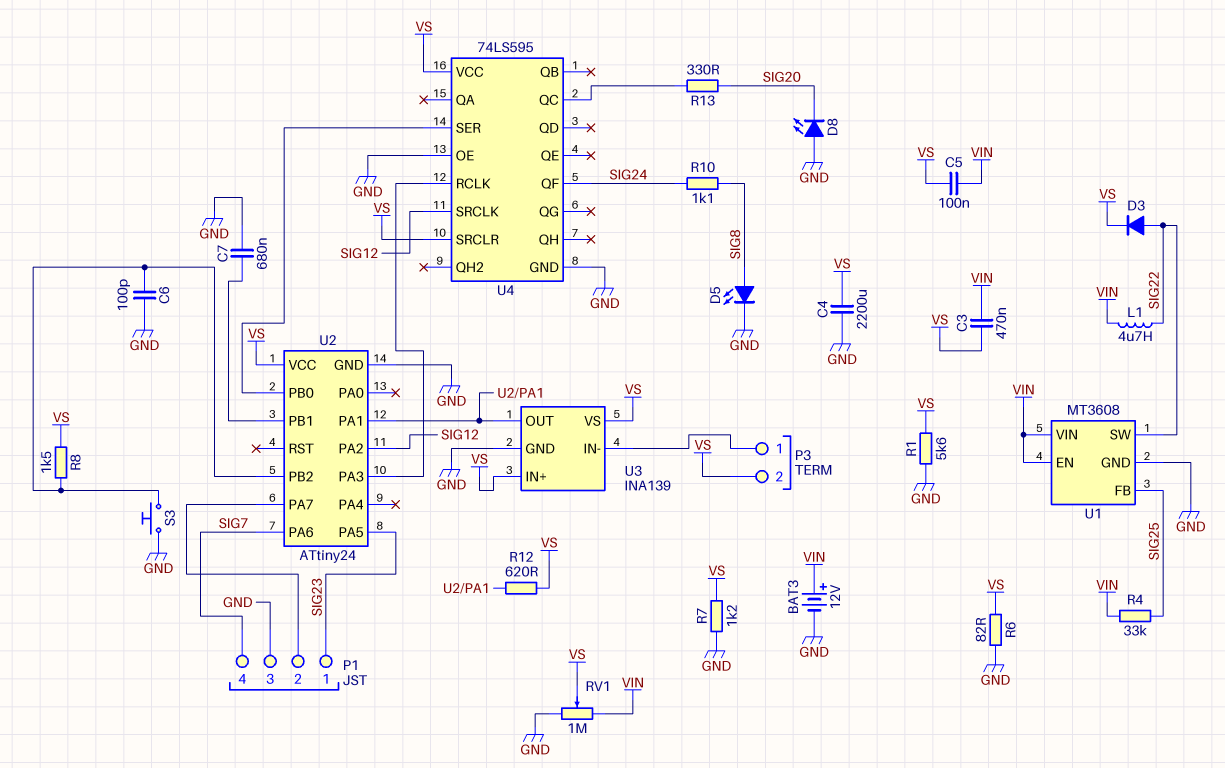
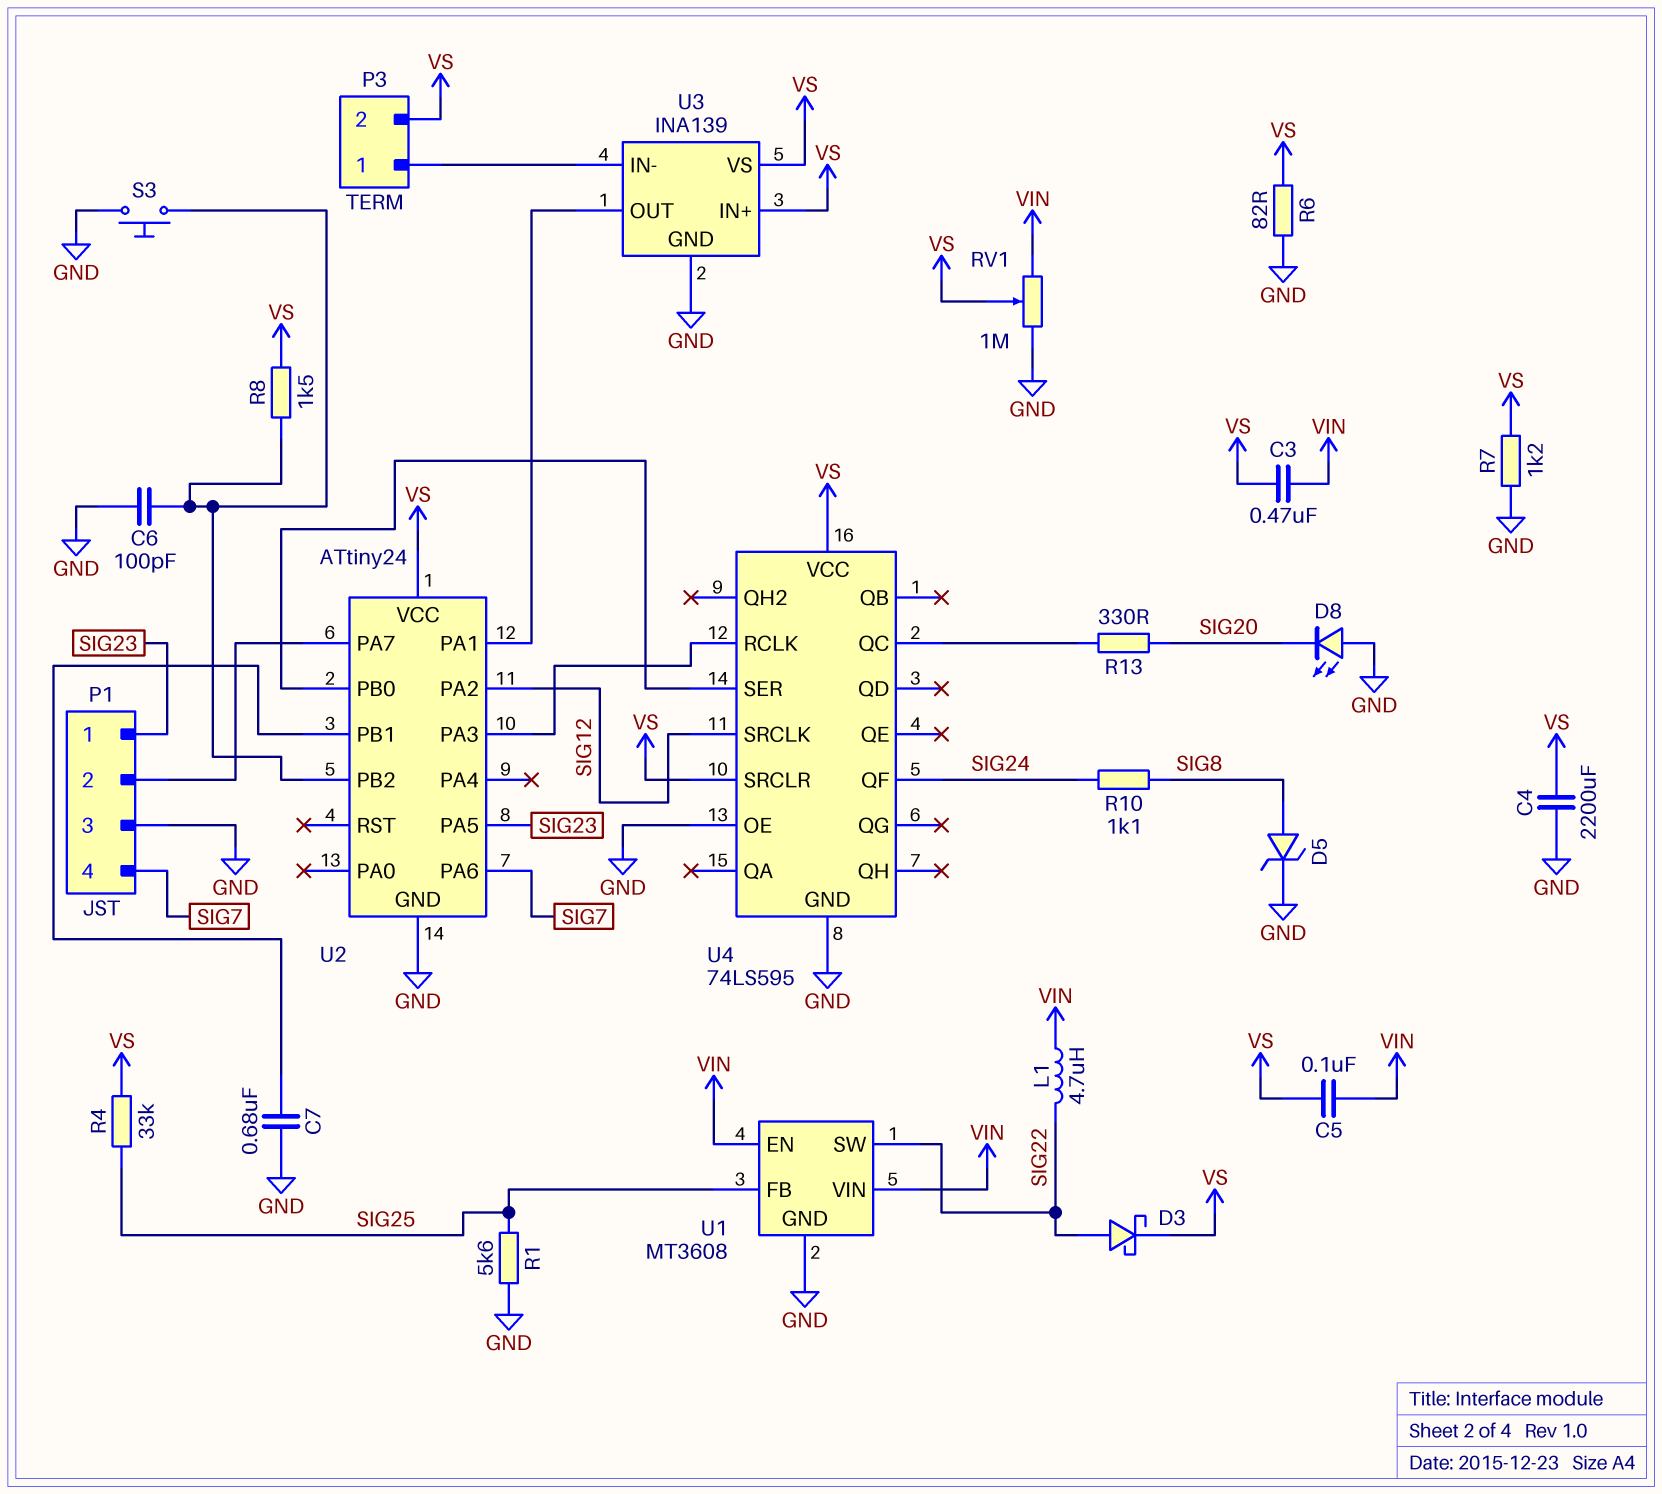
BAT3: 12V (plus VIN, minus GND) -> none
D3: diode (A SIG22, K VS) -> schottky (A SIG22, K VS)
D5: LED (A SIG8, K GND) -> zener (A SIG8, K GND)
R1: 5.6k (GND, VS) -> 5.6k (GND, SIG25)
R4: 33k (SIG25, VIN) -> 33k (SIG25, VS)
R12: 620 (U2/PA1, VS) -> none

